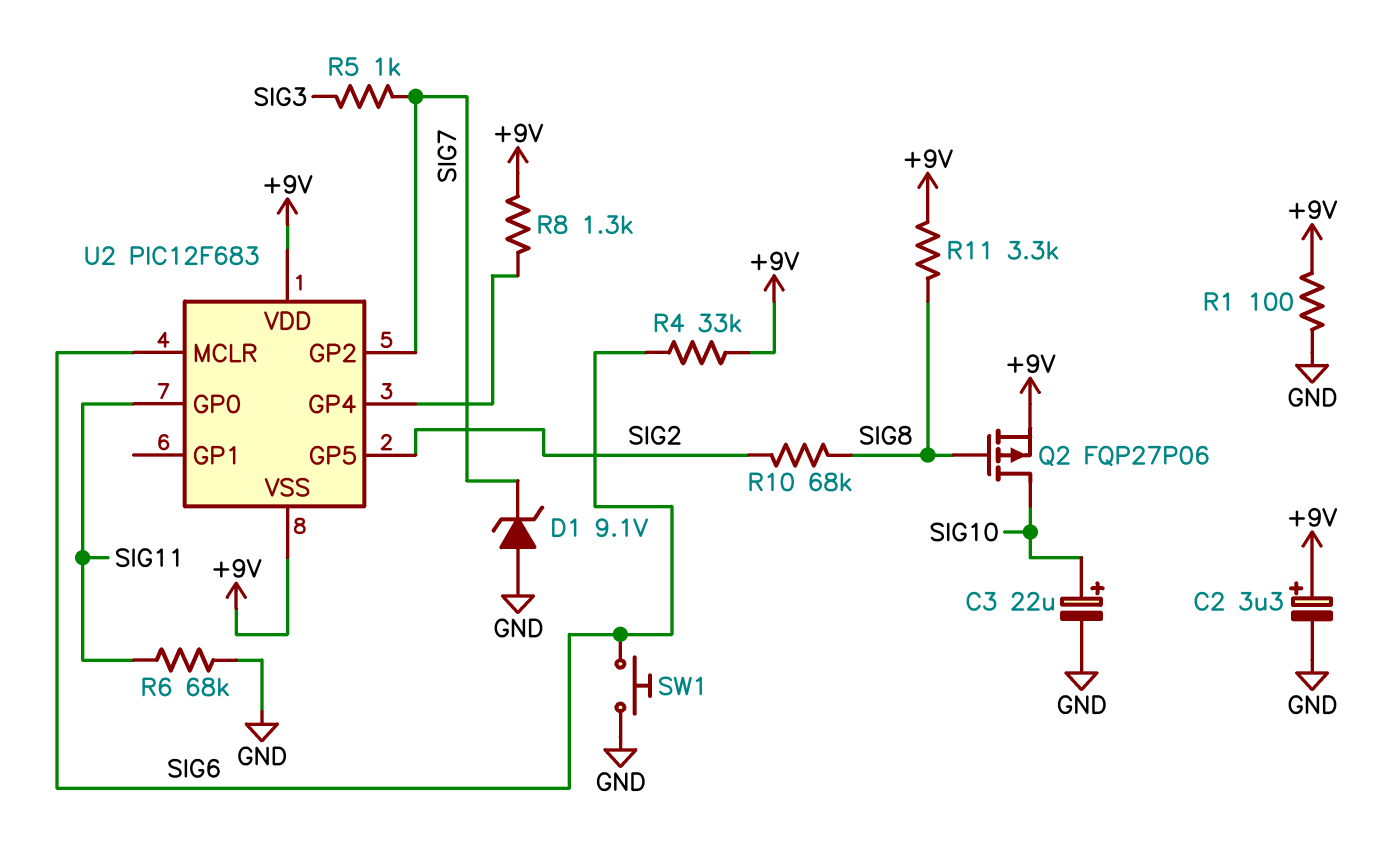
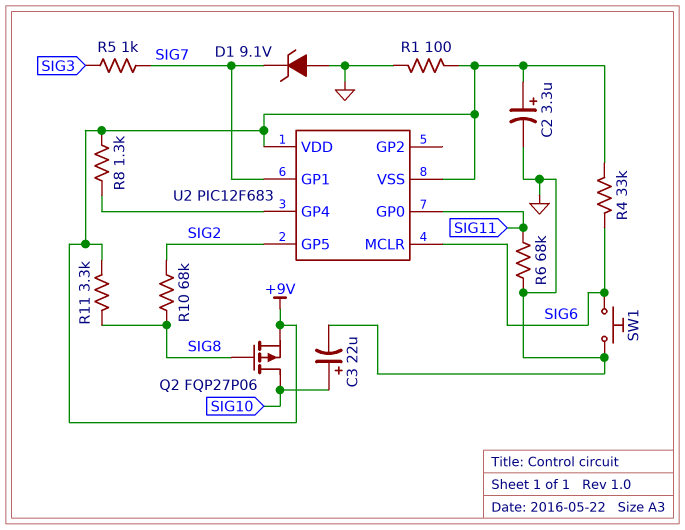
U2 pin GP1: none -> SIG7
U2 pin GP2: SIG7 -> none

